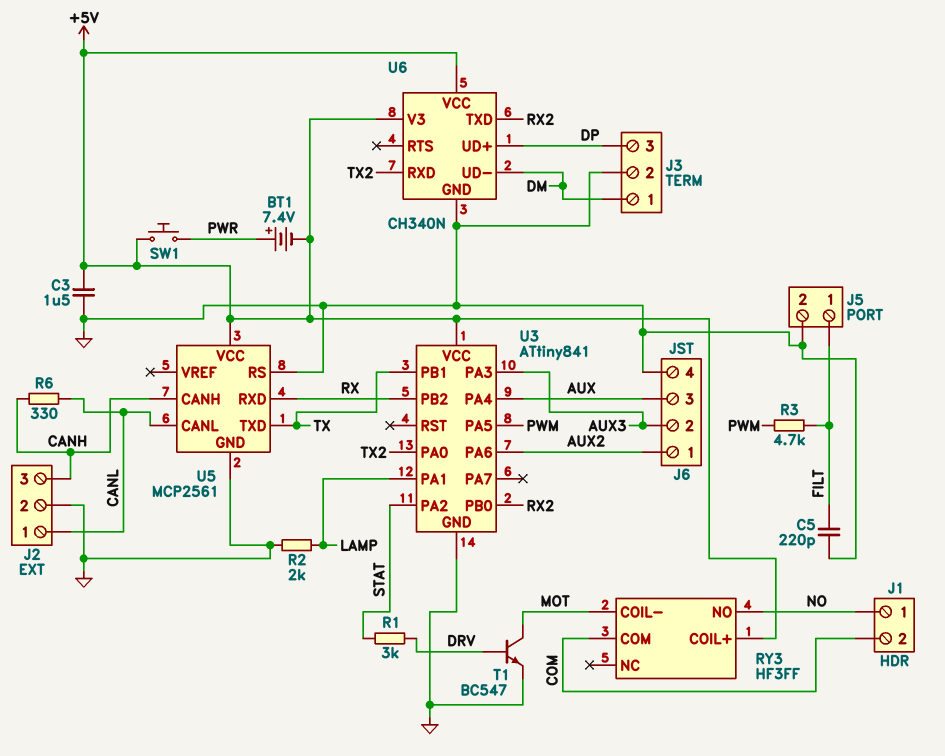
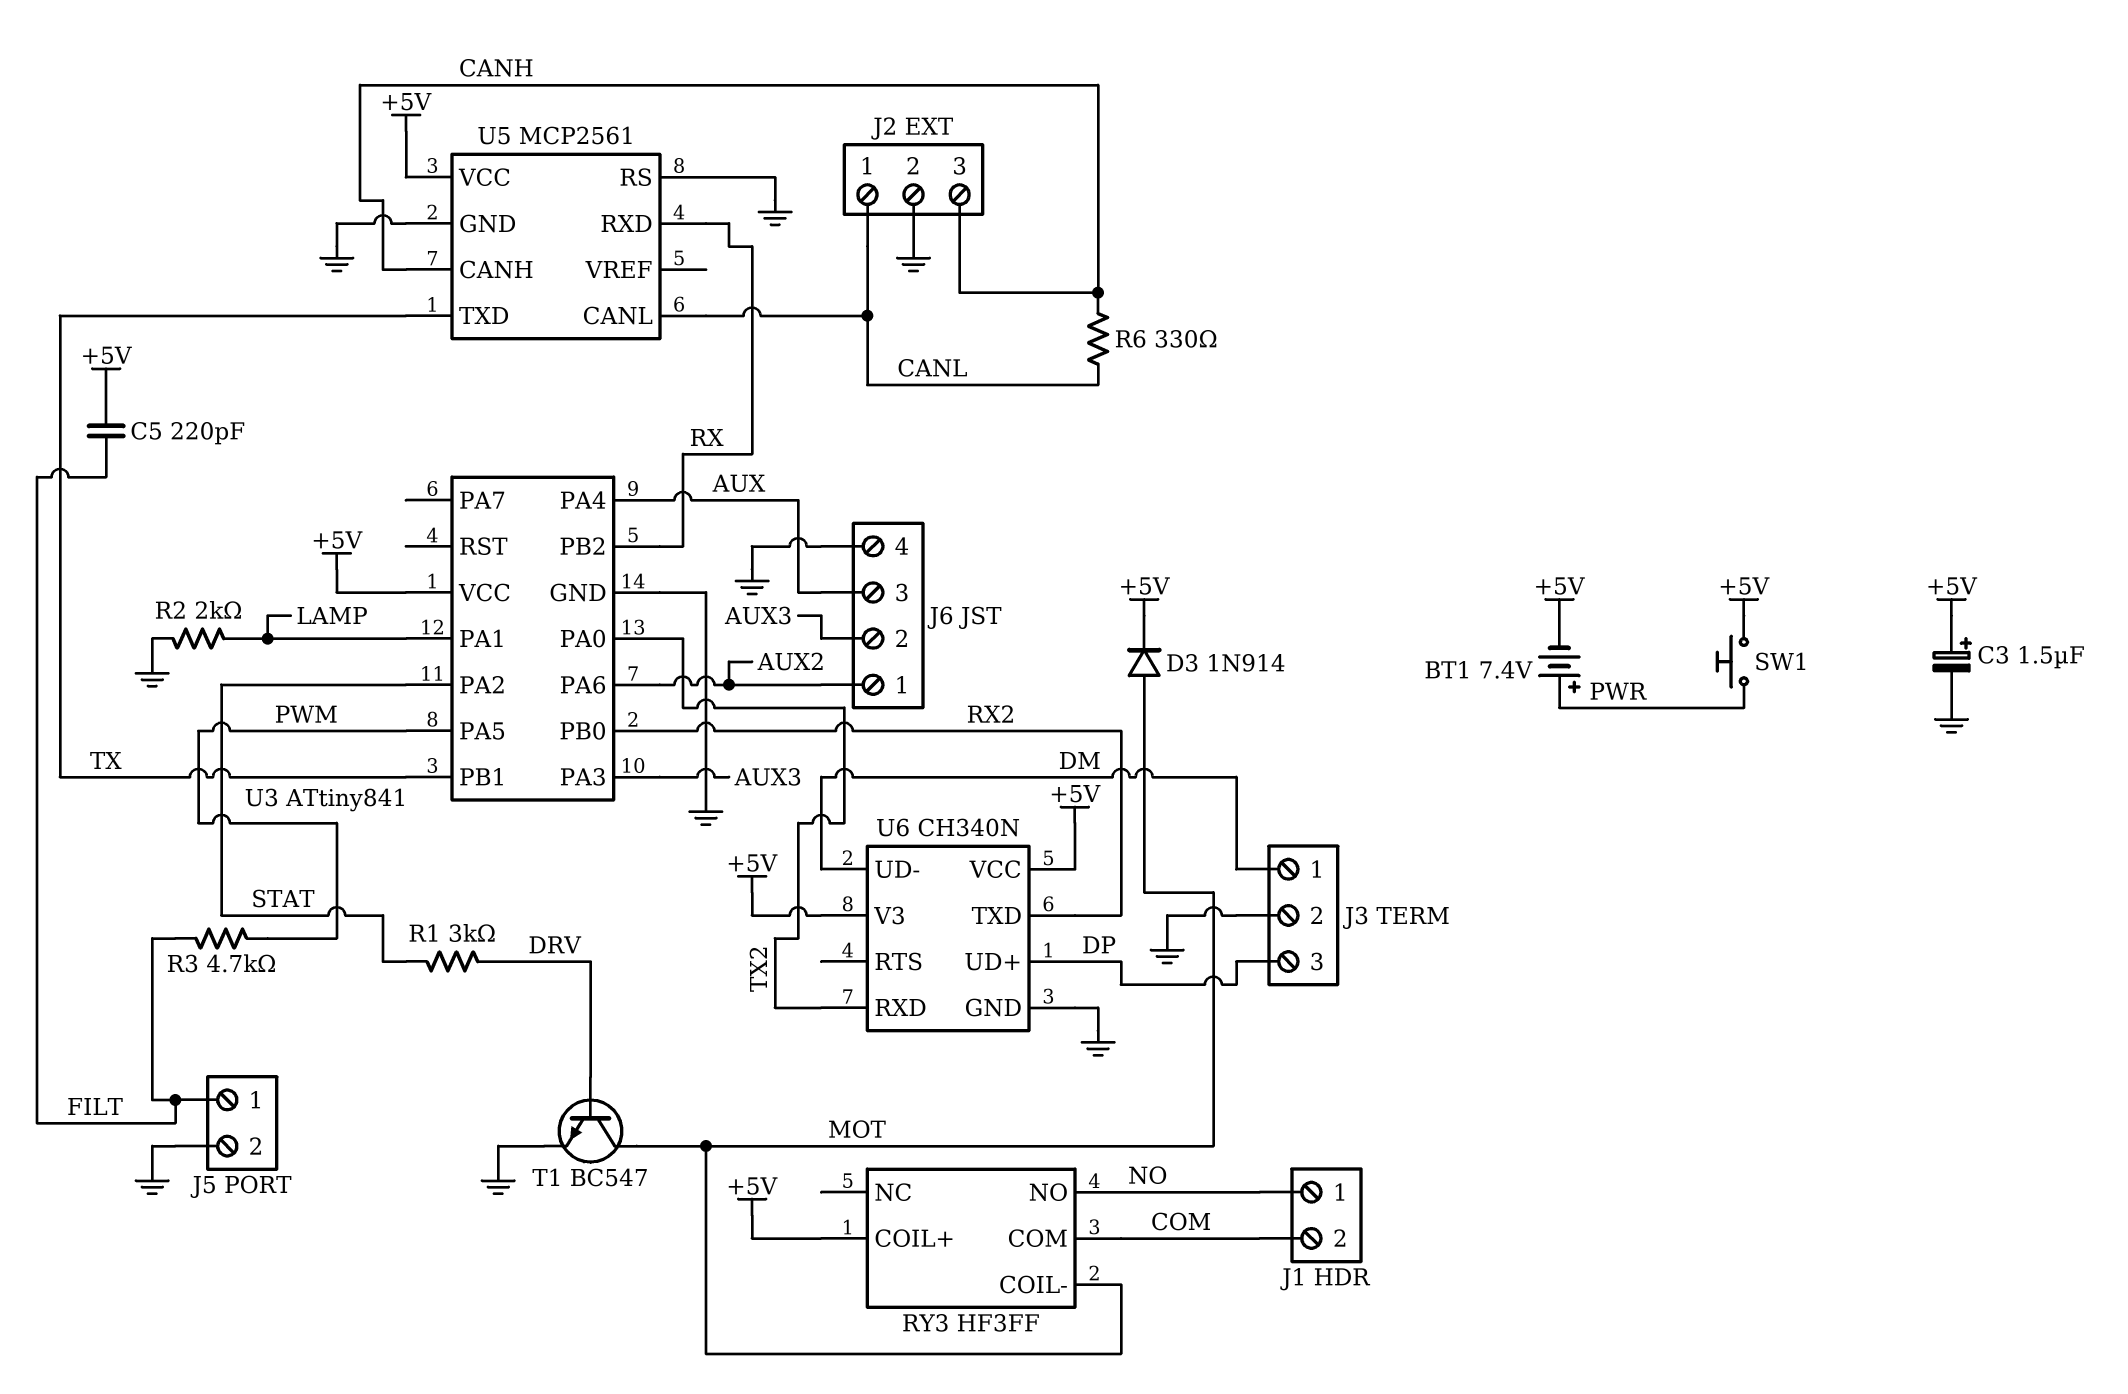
C3: 1.5uF (+5V, GND) -> 1.5uF (plus +5V, minus GND)
C5: 220pF (FILT, GND) -> 220pF (+5V, FILT)
D3: none -> diode 1N914 (A MOT, K +5V)

